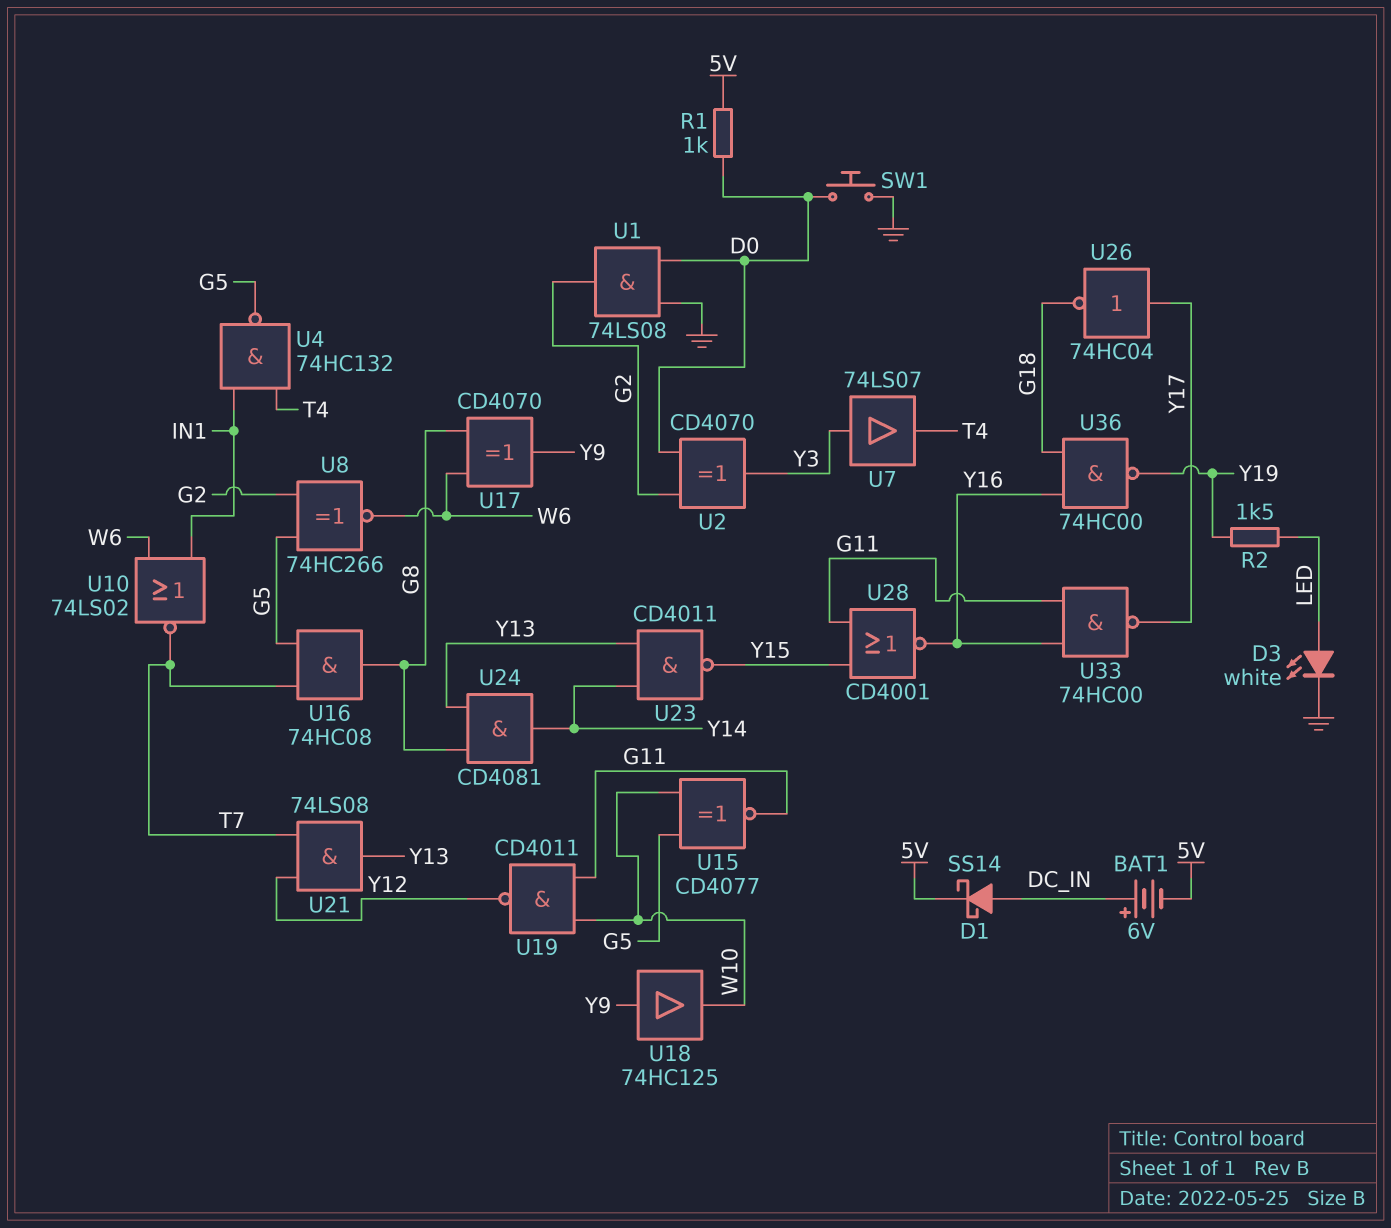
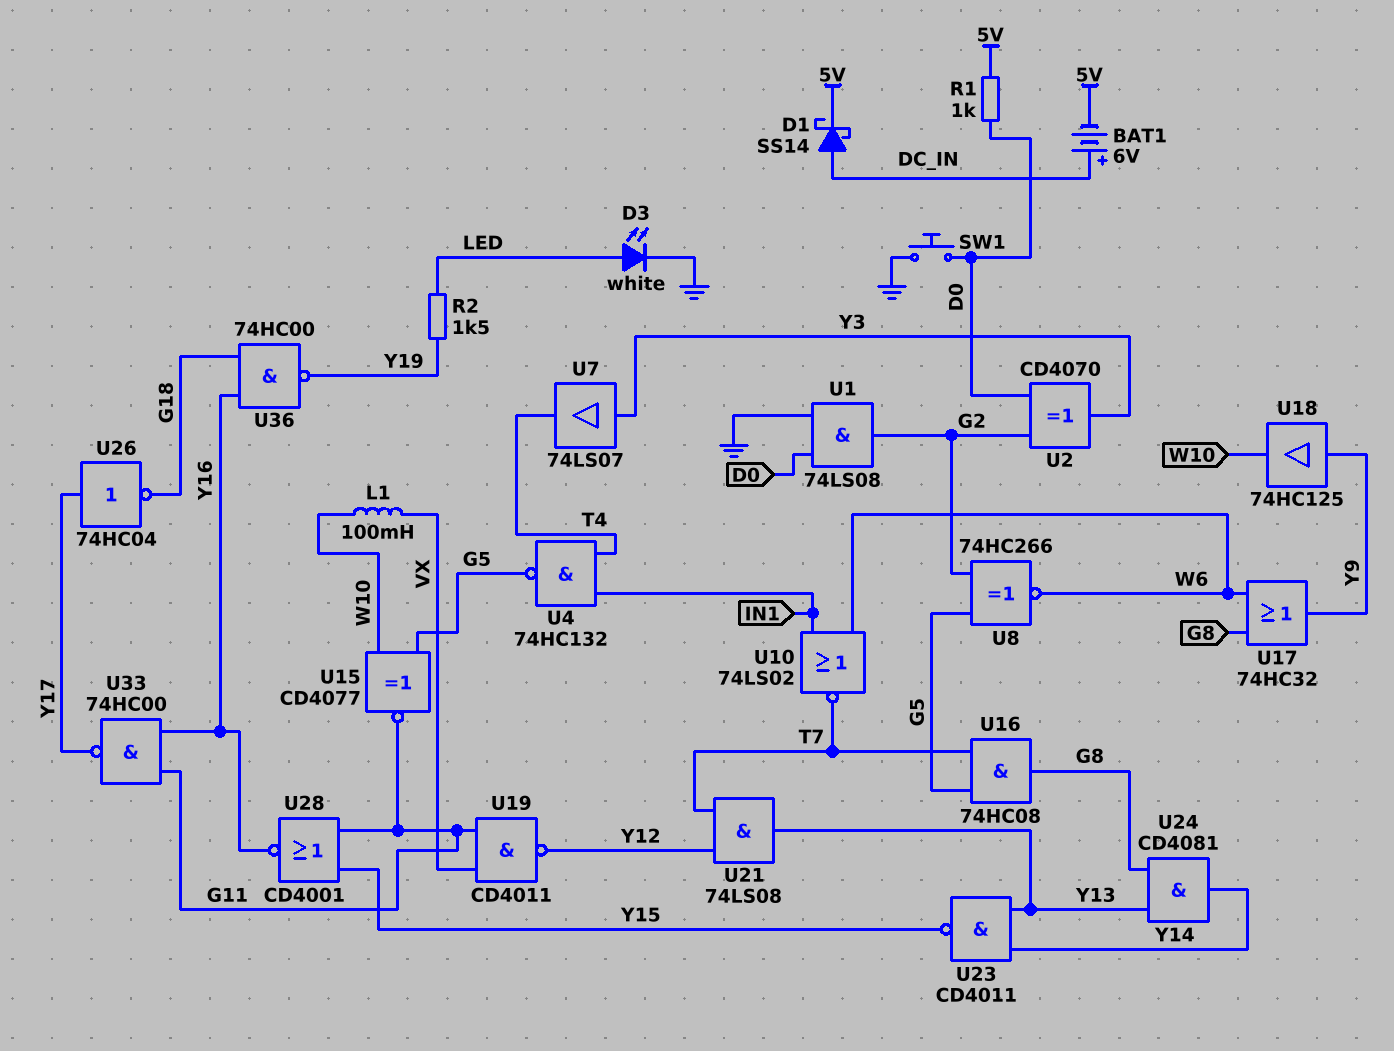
L1: none -> 100mH (VX, W10)
U17: XOR CD4070 (in G8, in W6, out Y9) -> OR 74HC32 (in G8, in W6, out Y9)
U19: NAND CD4011 (in G11, in W10, out Y12) -> NAND CD4011 (in G11, in VX, out Y12)

